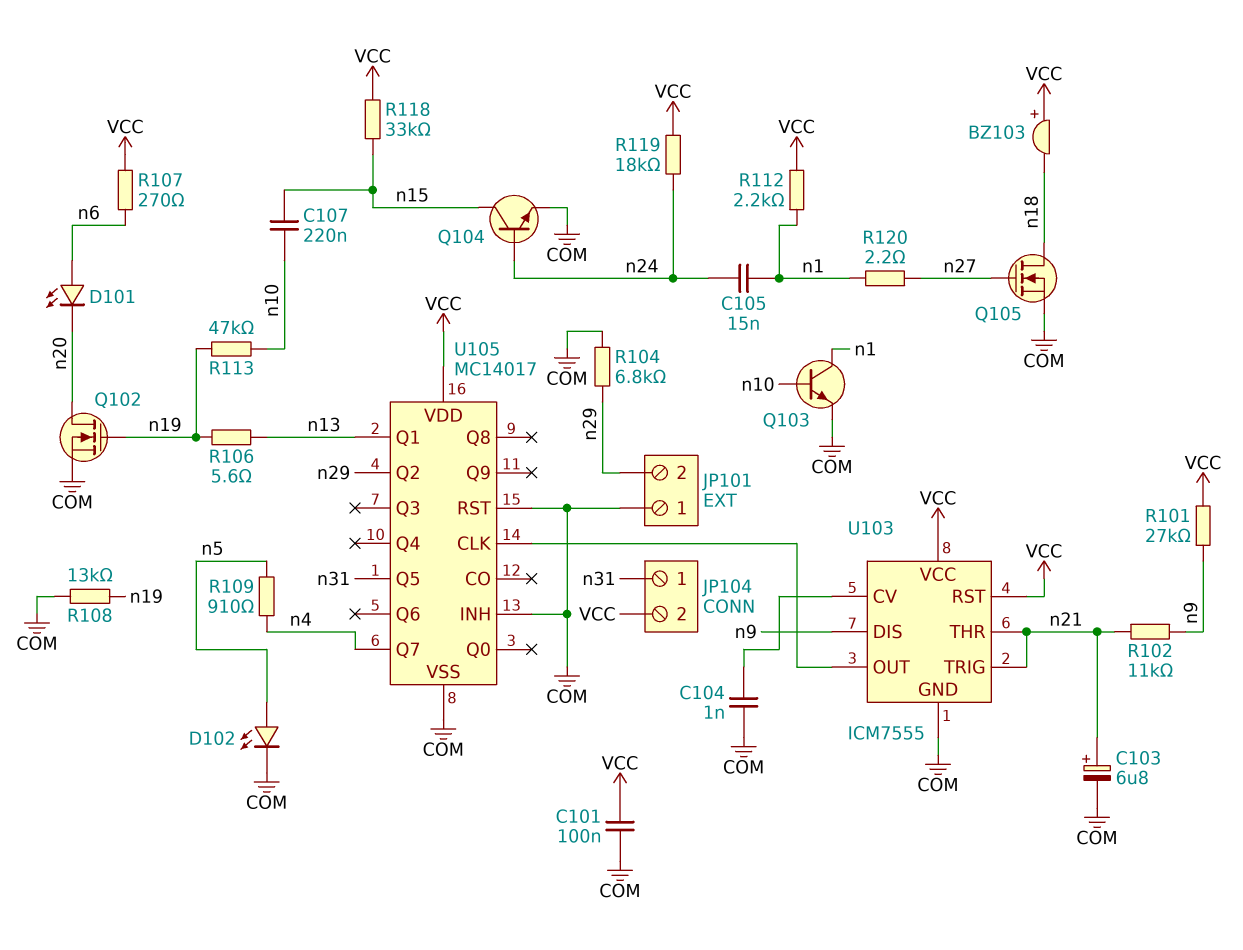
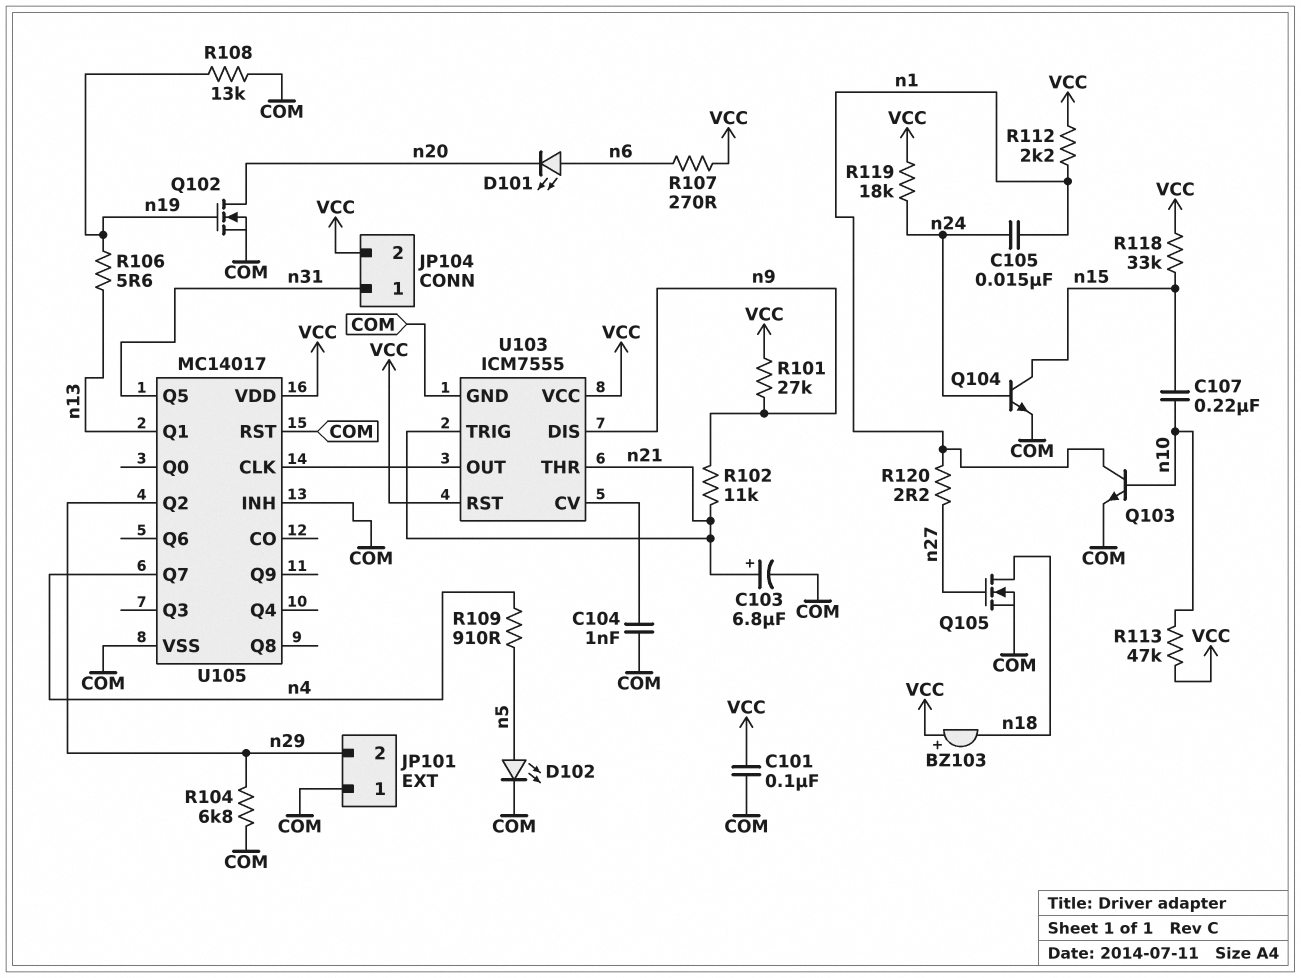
R113: 47k (n10, n19) -> 47k (VCC, n10)

